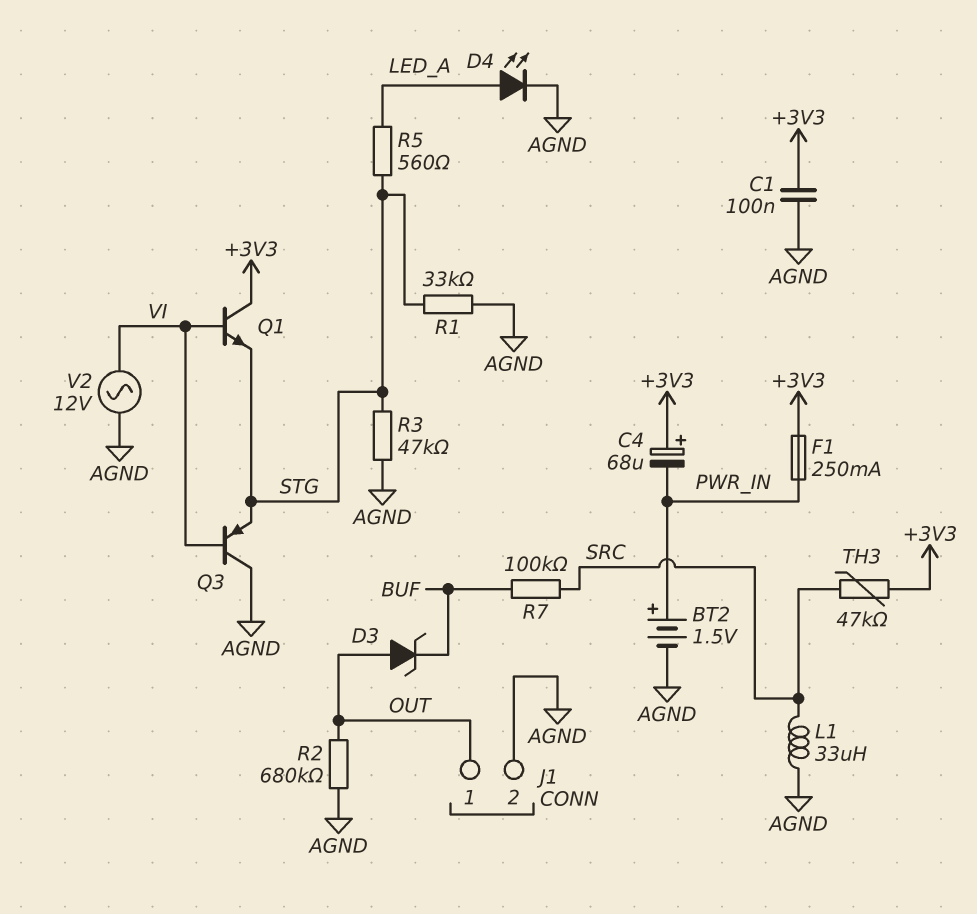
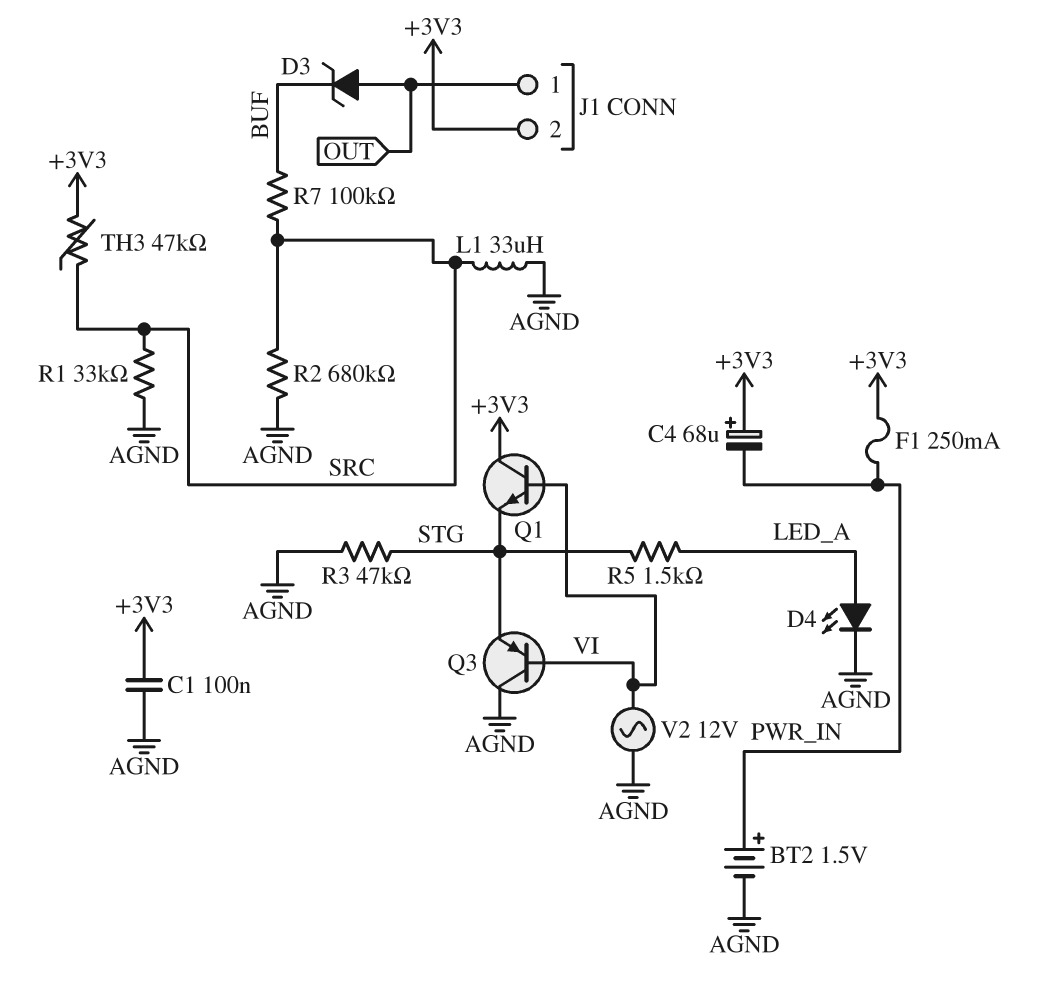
J1 pin 2: AGND -> +3V3
R1: 33k (AGND, STG) -> 33k (AGND, SRC)
R2: 680k (AGND, OUT) -> 680k (AGND, SRC)
R5: 560 (LED_A, STG) -> 1.5k (LED_A, STG)

